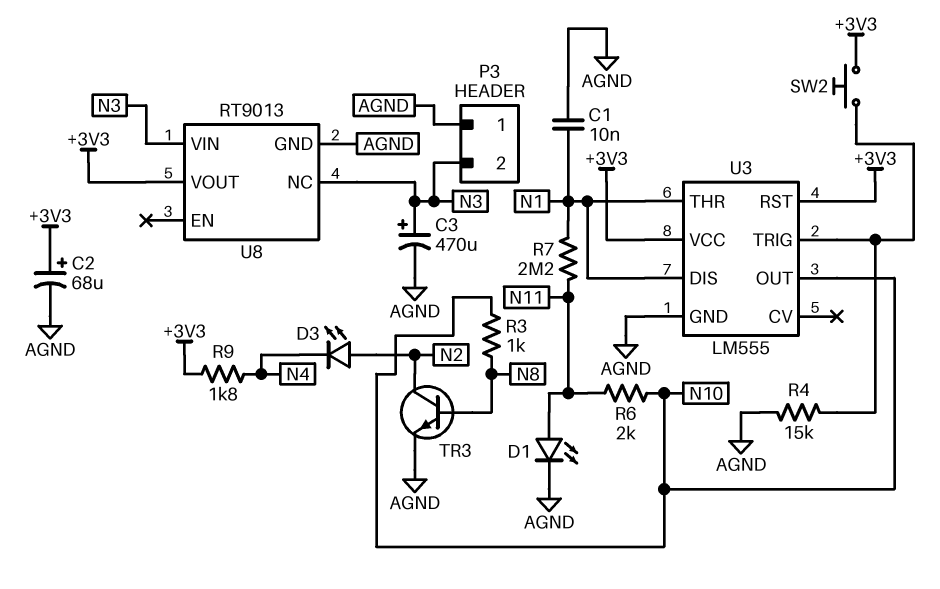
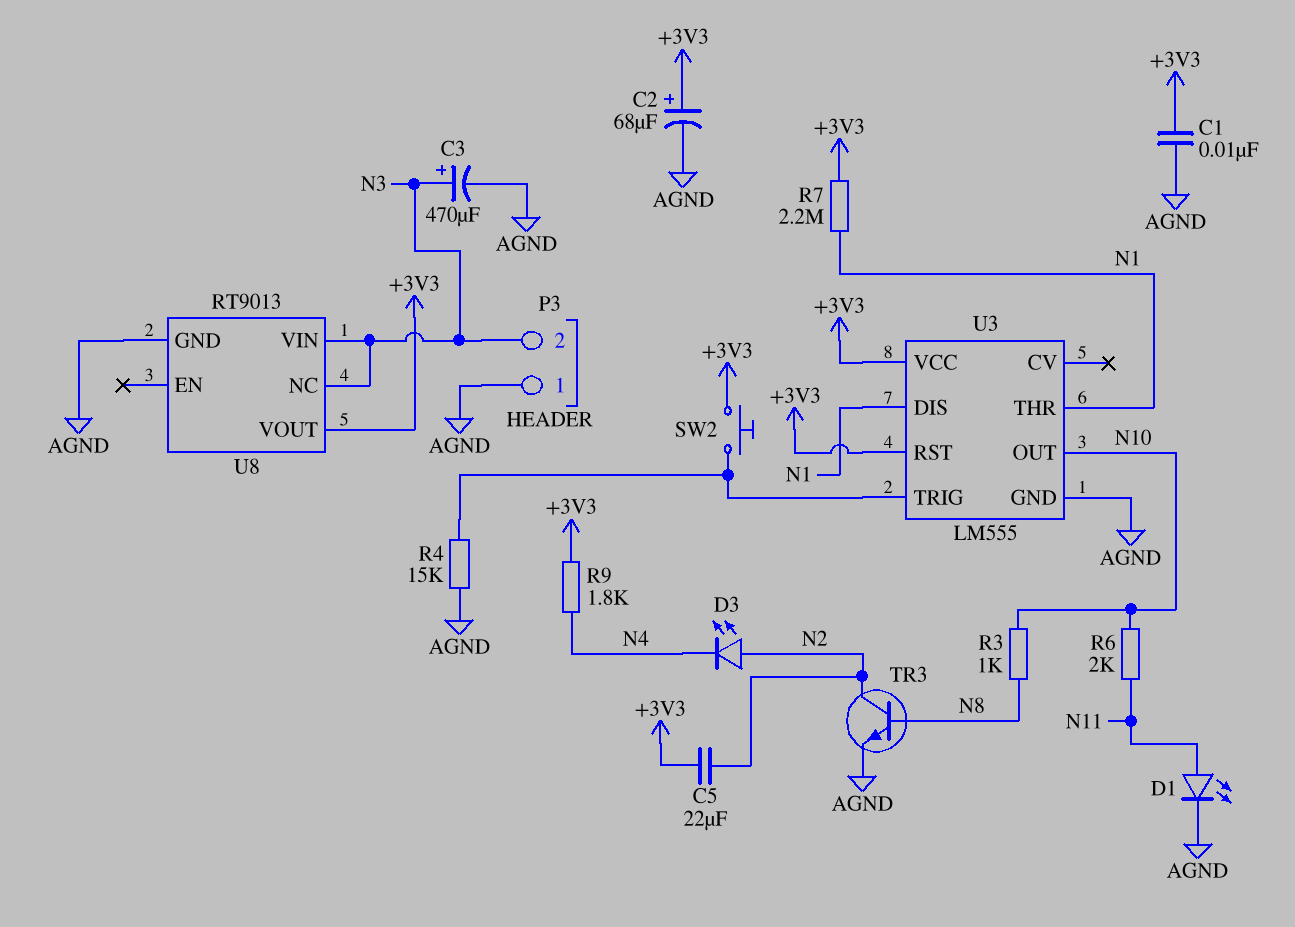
C1: 10nF (AGND, N1) -> 10nF (+3V3, AGND)
C5: none -> 22uF (+3V3, N2)
R7: 2.2M (N1, N11) -> 2.2M (+3V3, N1)

